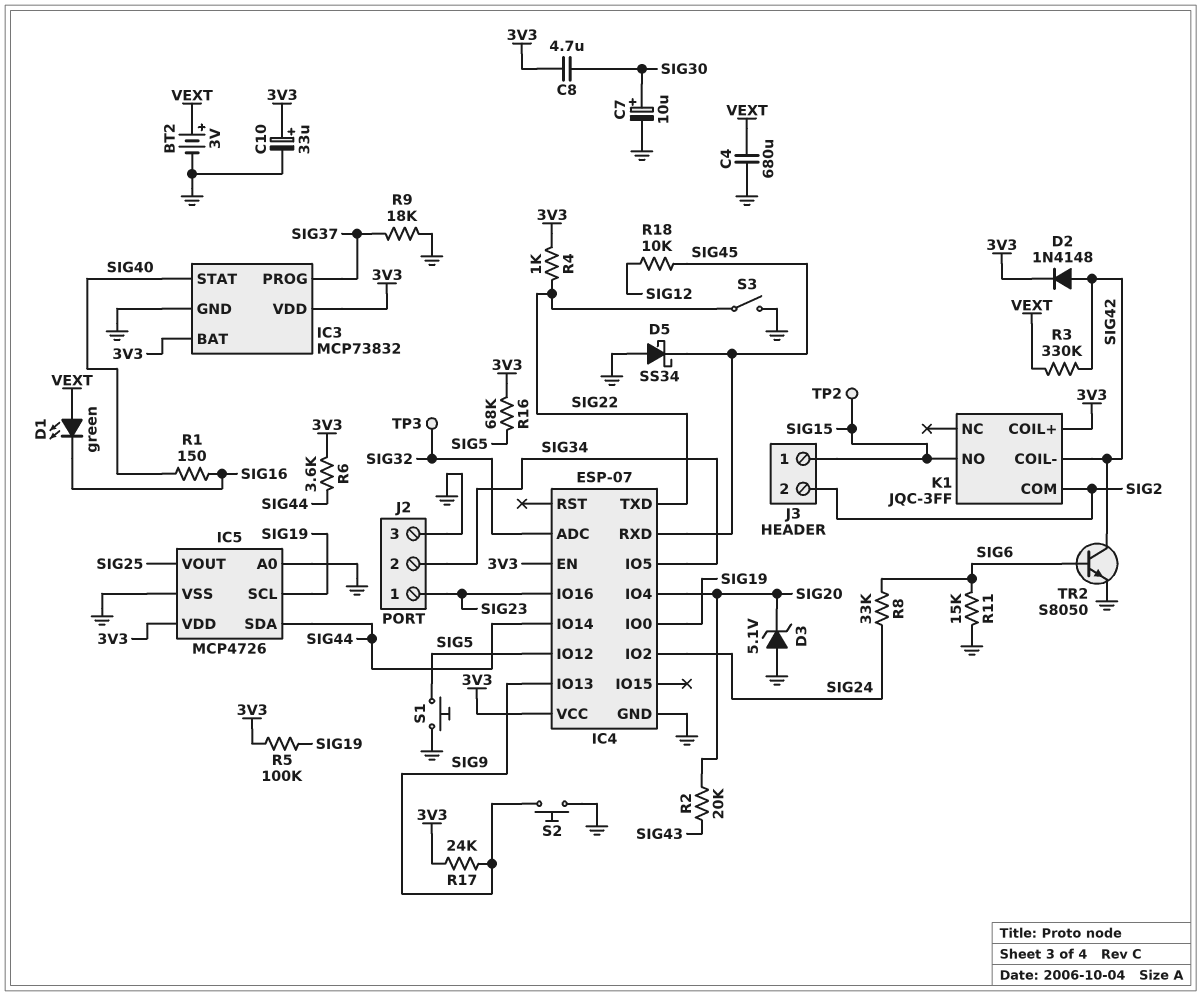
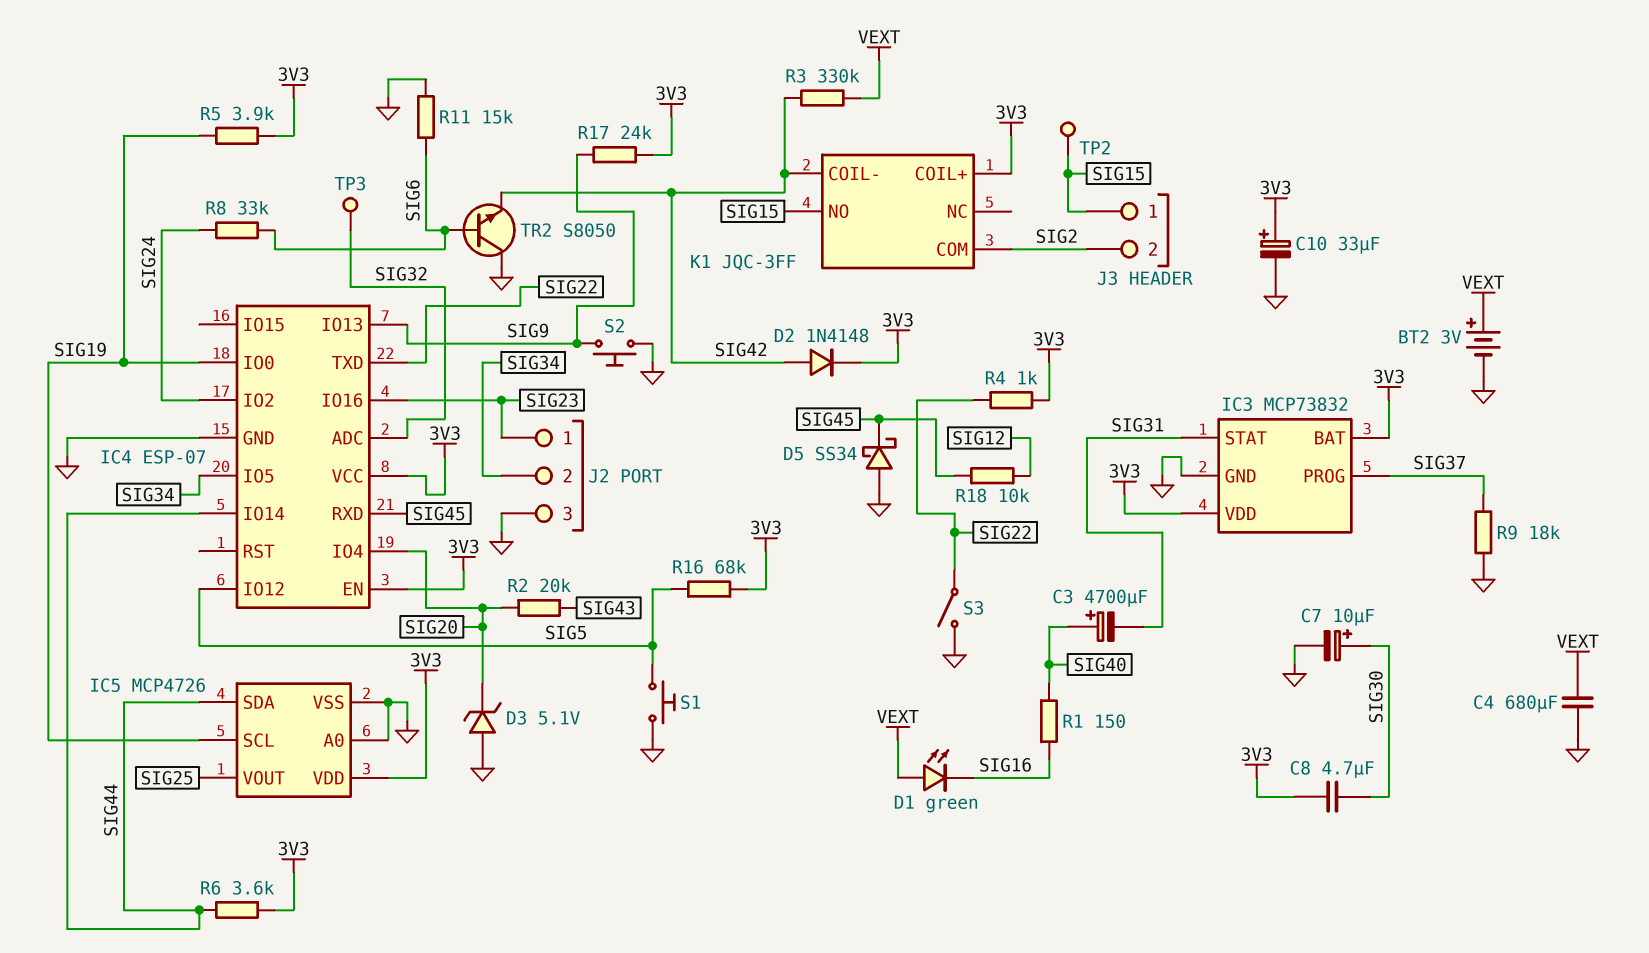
C3: none -> 4700uF (plus SIG40, minus SIG31)
IC3 pin STAT: SIG40 -> SIG31
R5: 100k (3V3, SIG19) -> 3.9k (3V3, SIG19)
TR2: NPN S8050 (B SIG6, C SIG42, E GND) -> NPN S8050 (B SIG6, C GND, E SIG42)

